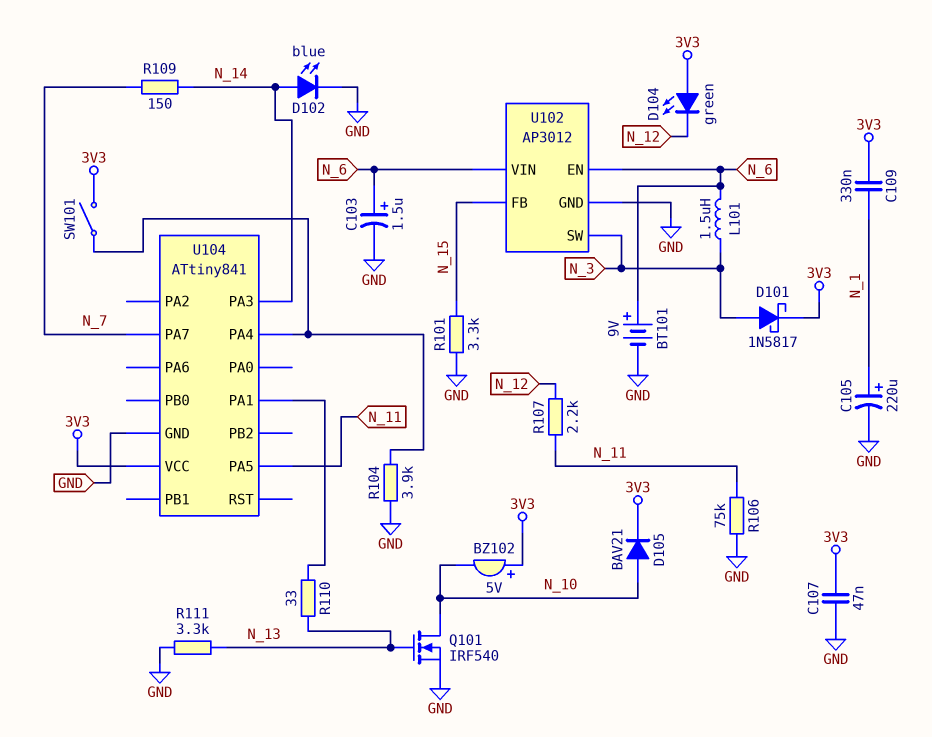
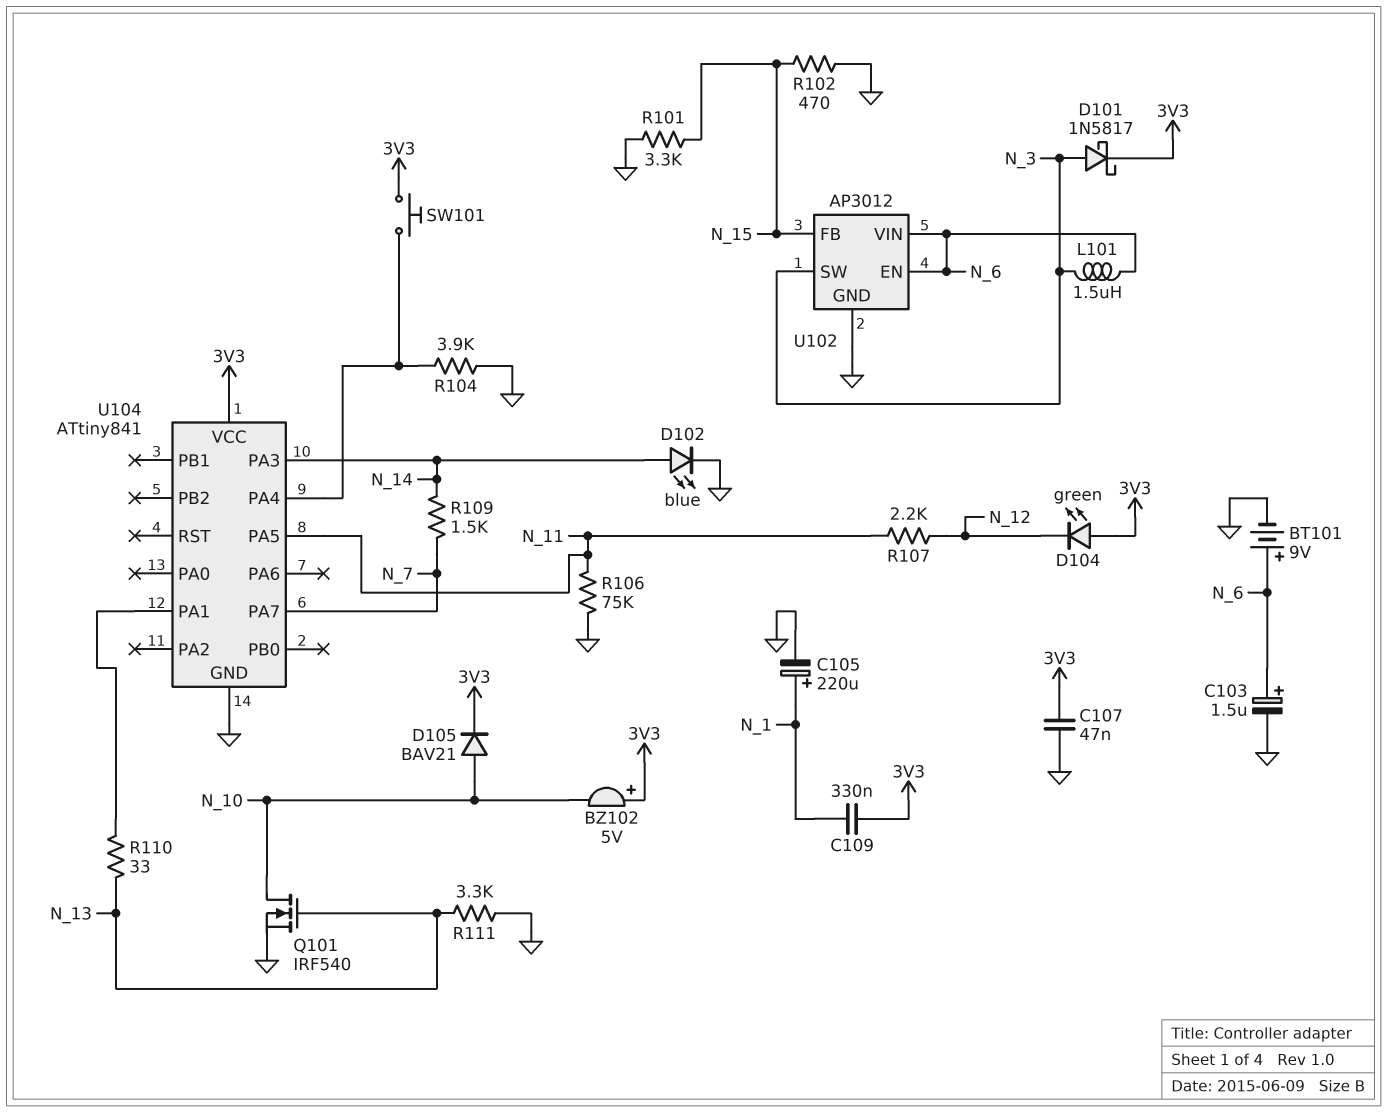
R102: none -> 470 (GND, N_15)
R109: 150 (N_7, N_14) -> 1.5k (N_7, N_14)
SW101: switch (3V3, U104/PA4) -> button (3V3, U104/PA4)

